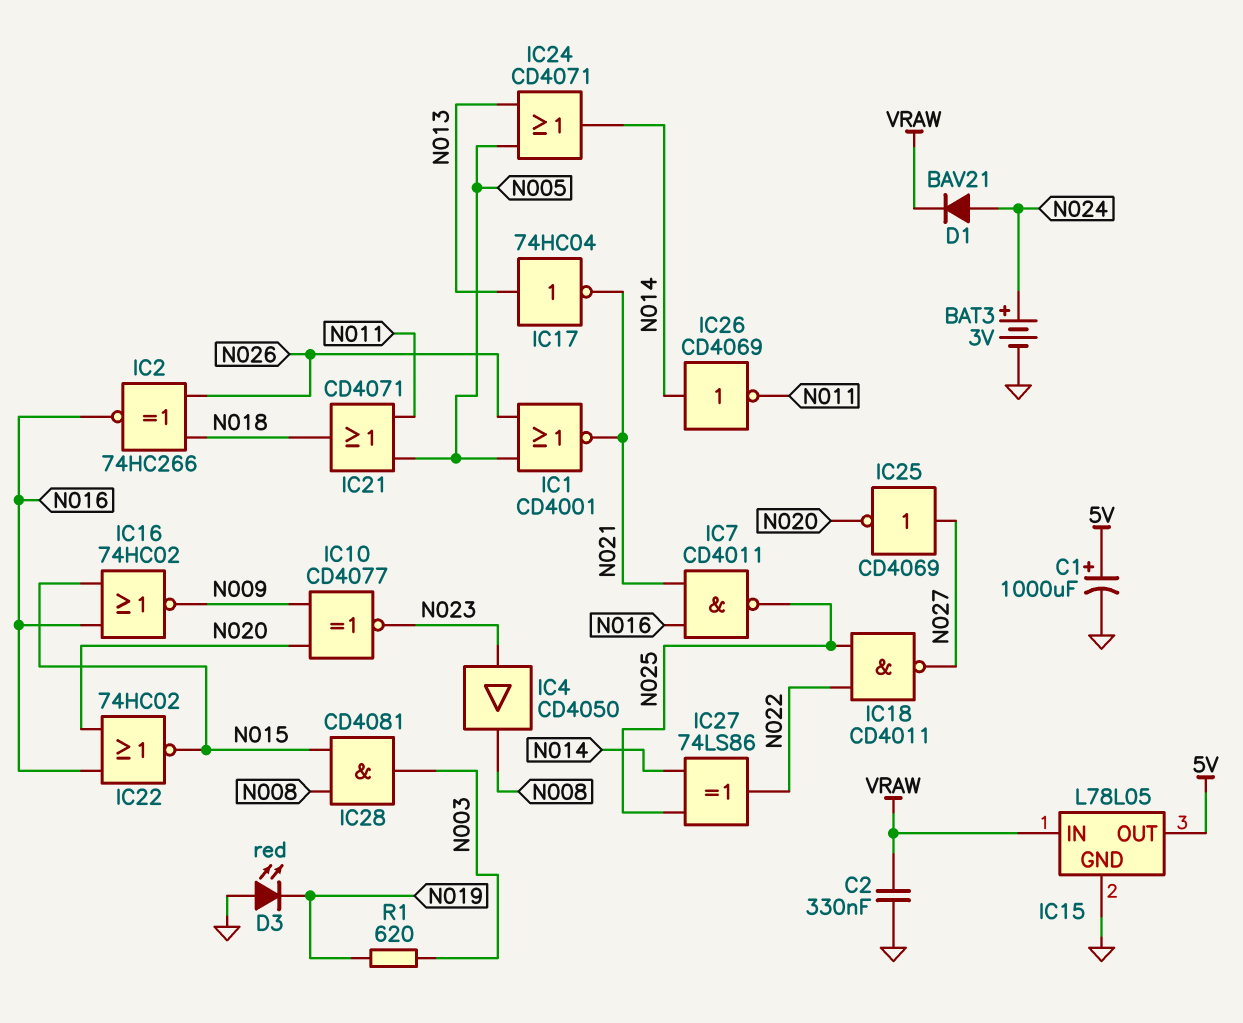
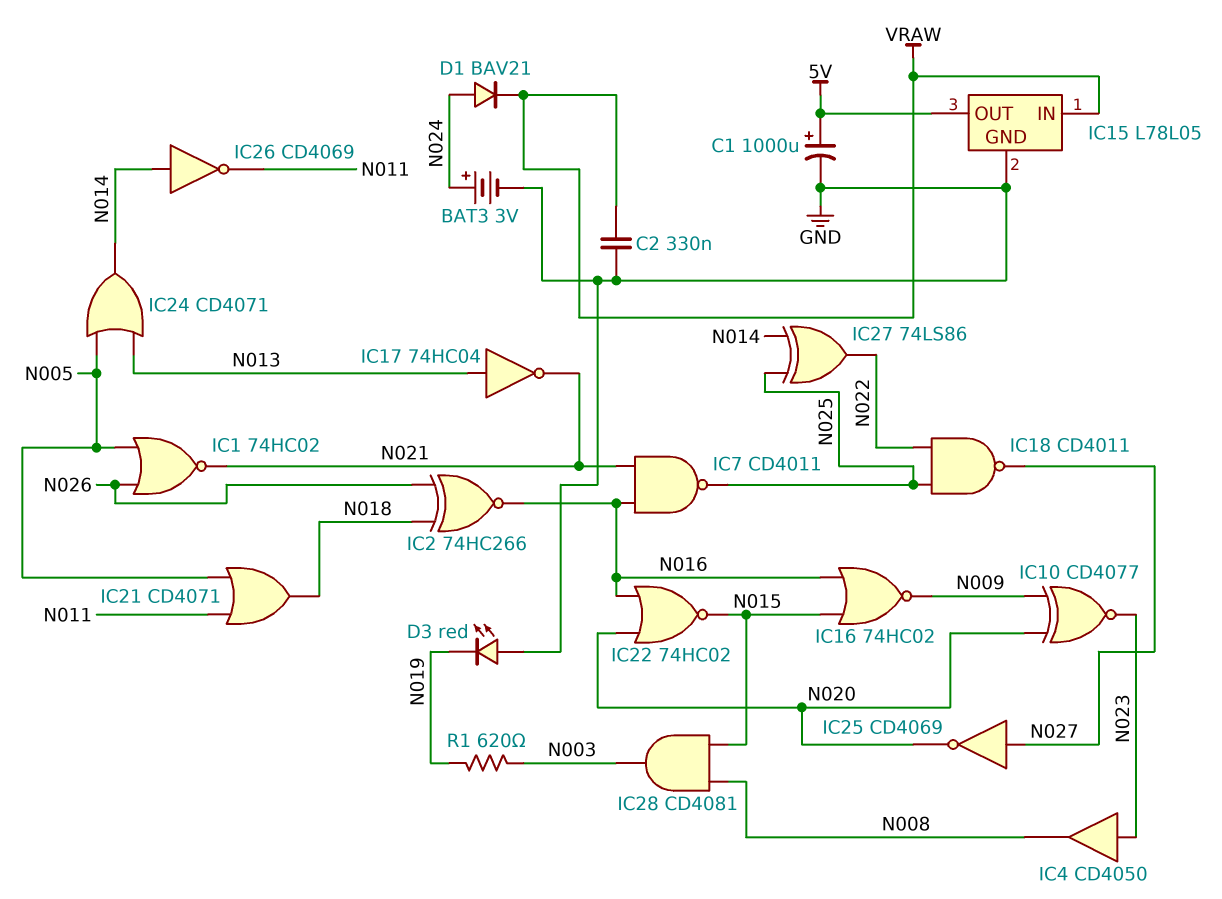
IC1: NOR CD4001 (in N005, in N026, out N021) -> NOR 74HC02 (in N005, in N026, out N021)

